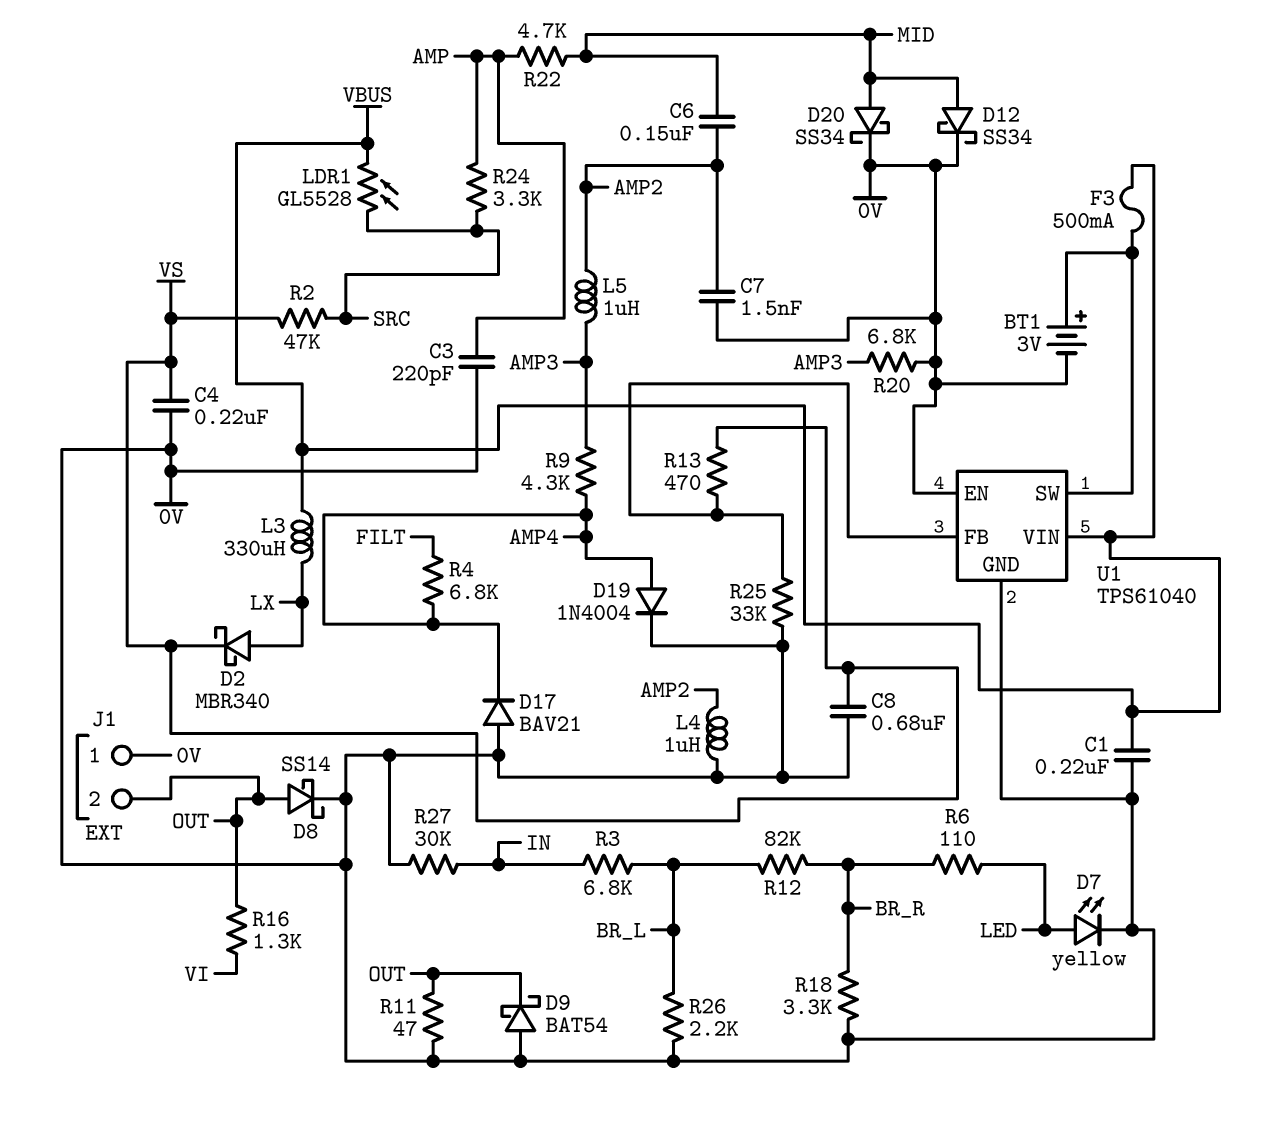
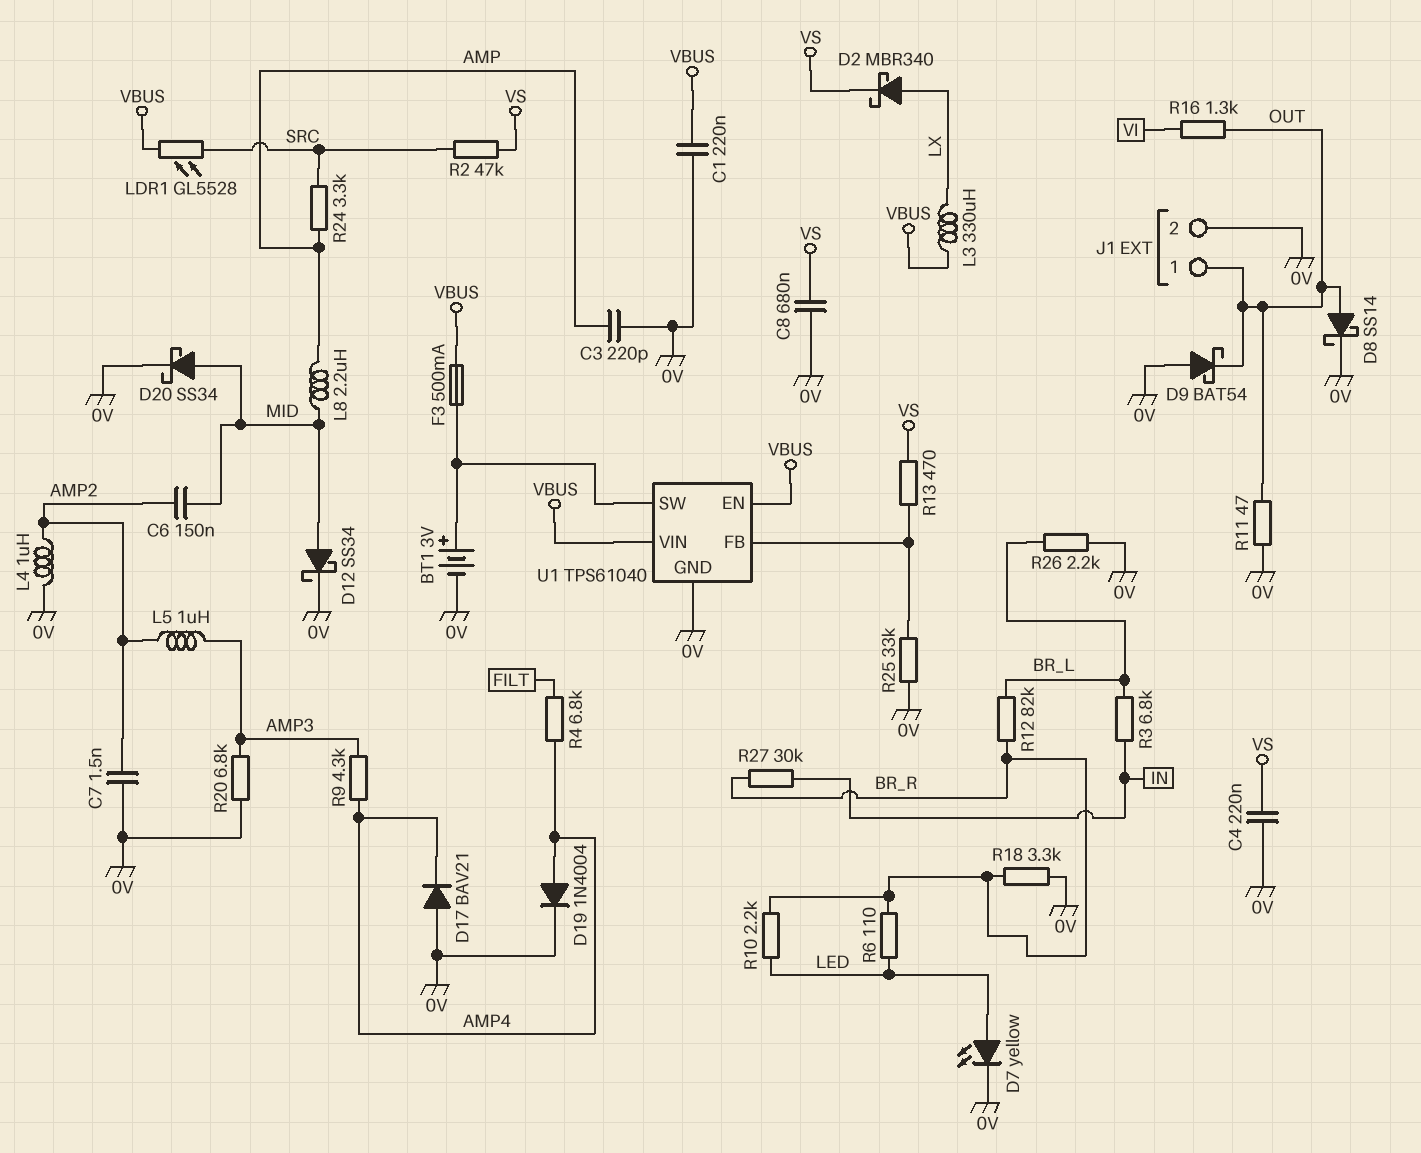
J1 pin 1: 0V -> OUT
J1 pin 2: OUT -> 0V
L8: none -> 2.2uH (AMP, MID)
R10: none -> 2.2k (BR_R, LED)
R22: 4.7k (AMP, MID) -> none
R27: 30k (0V, IN) -> 30k (BR_R, IN)
U1 pin EN: 0V -> VBUS

